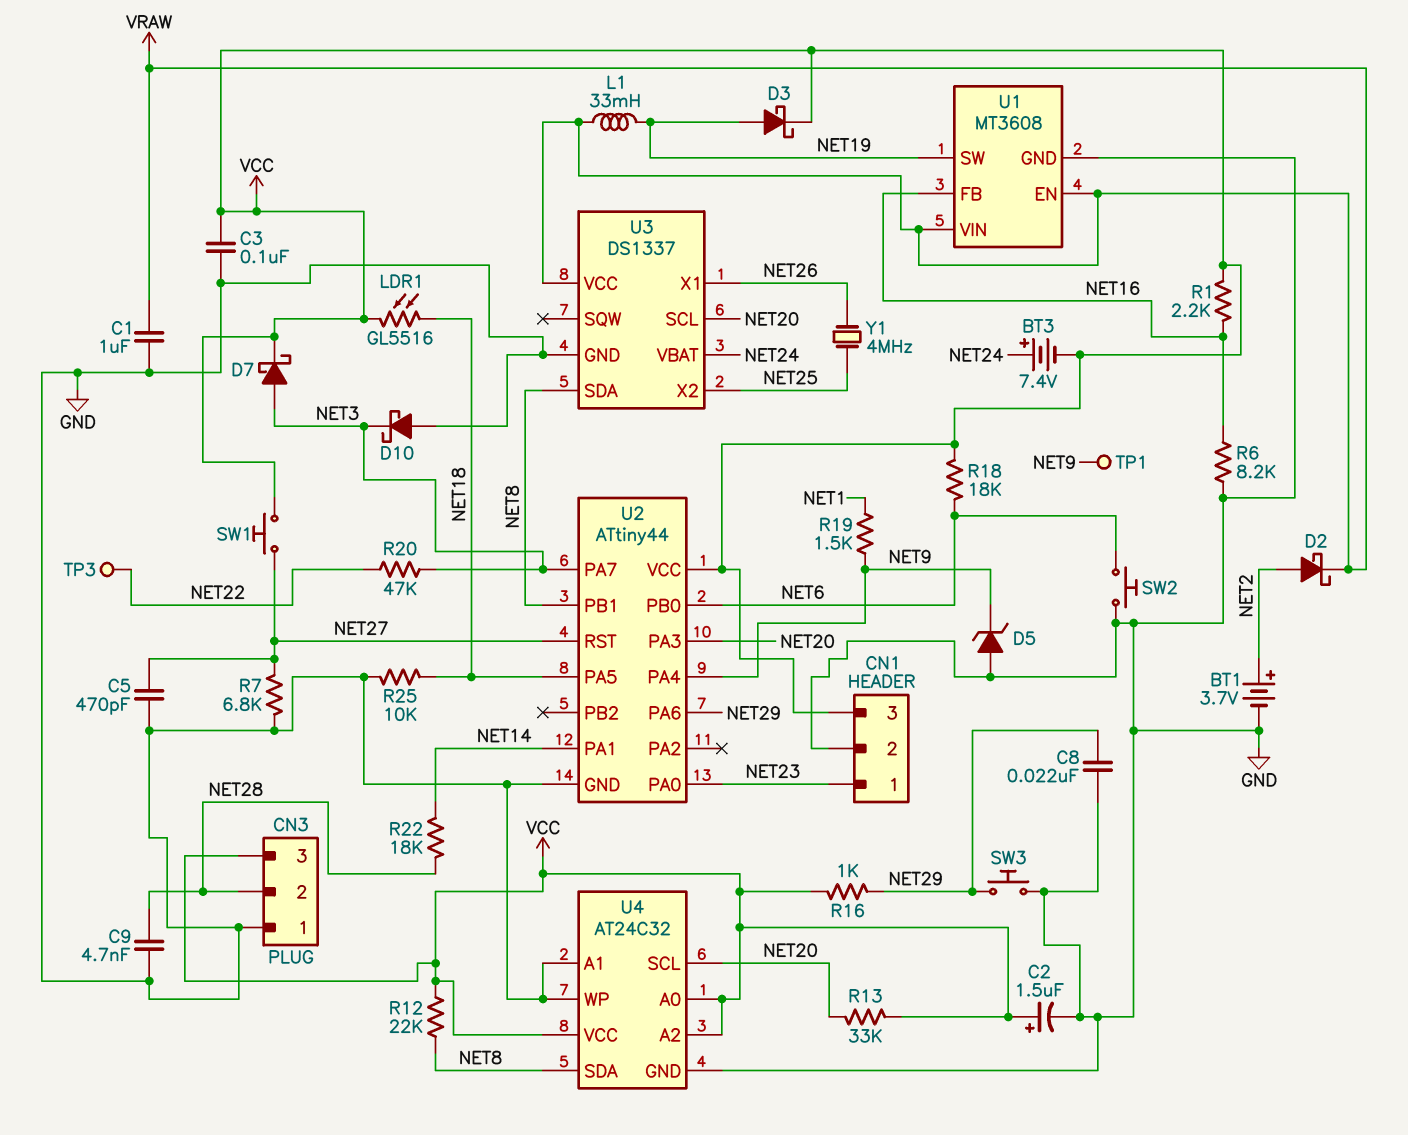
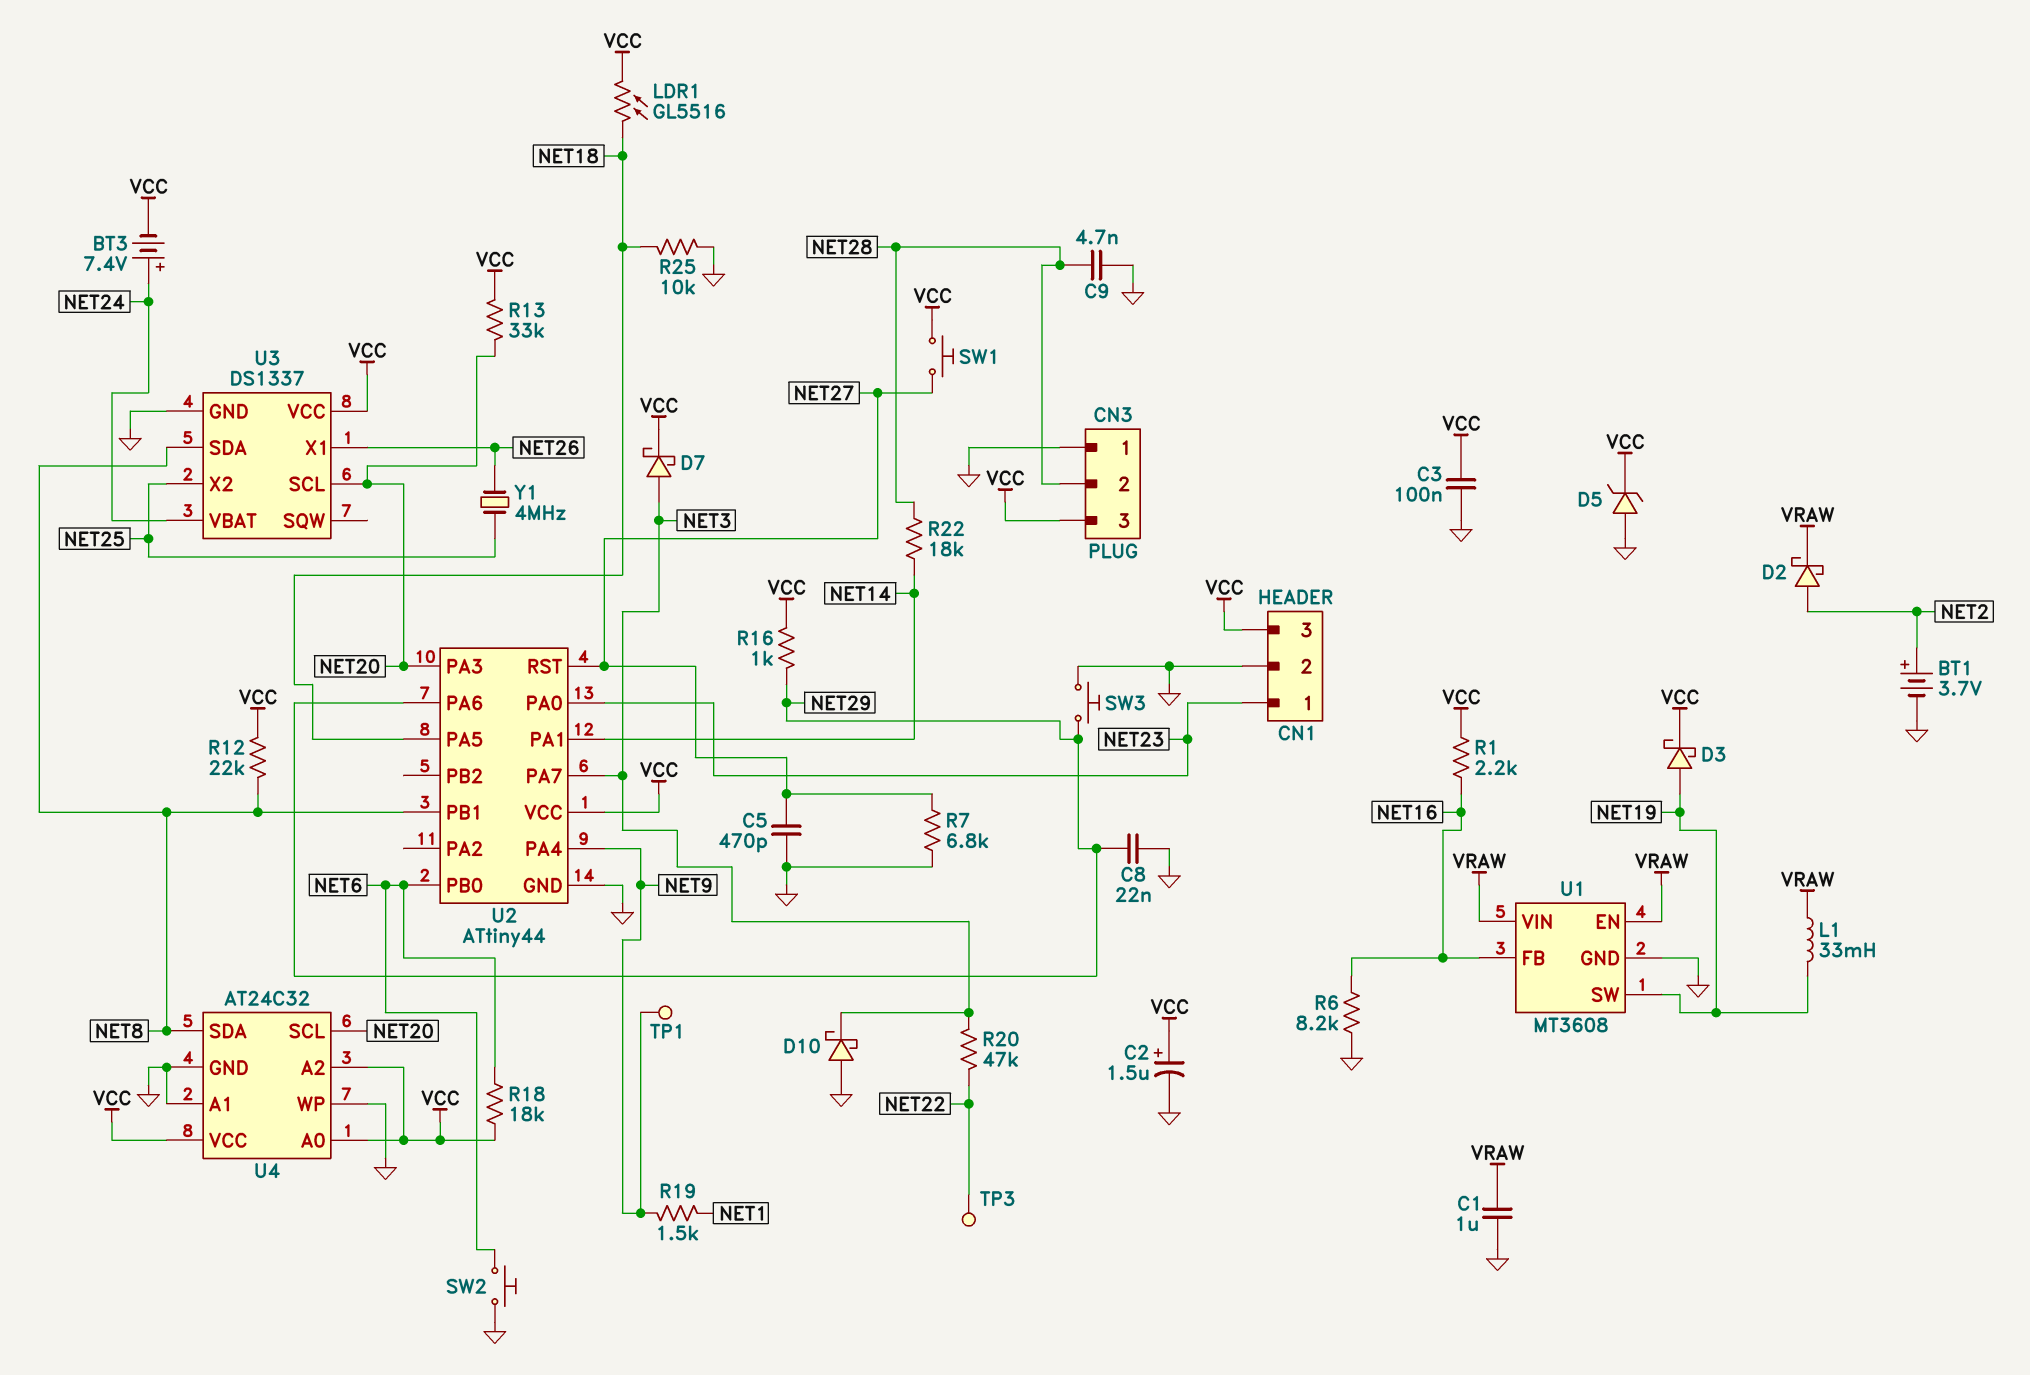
D5: zener (A GND, K NET9) -> zener (A GND, K VCC)
U3 pin VCC: VRAW -> VCC

